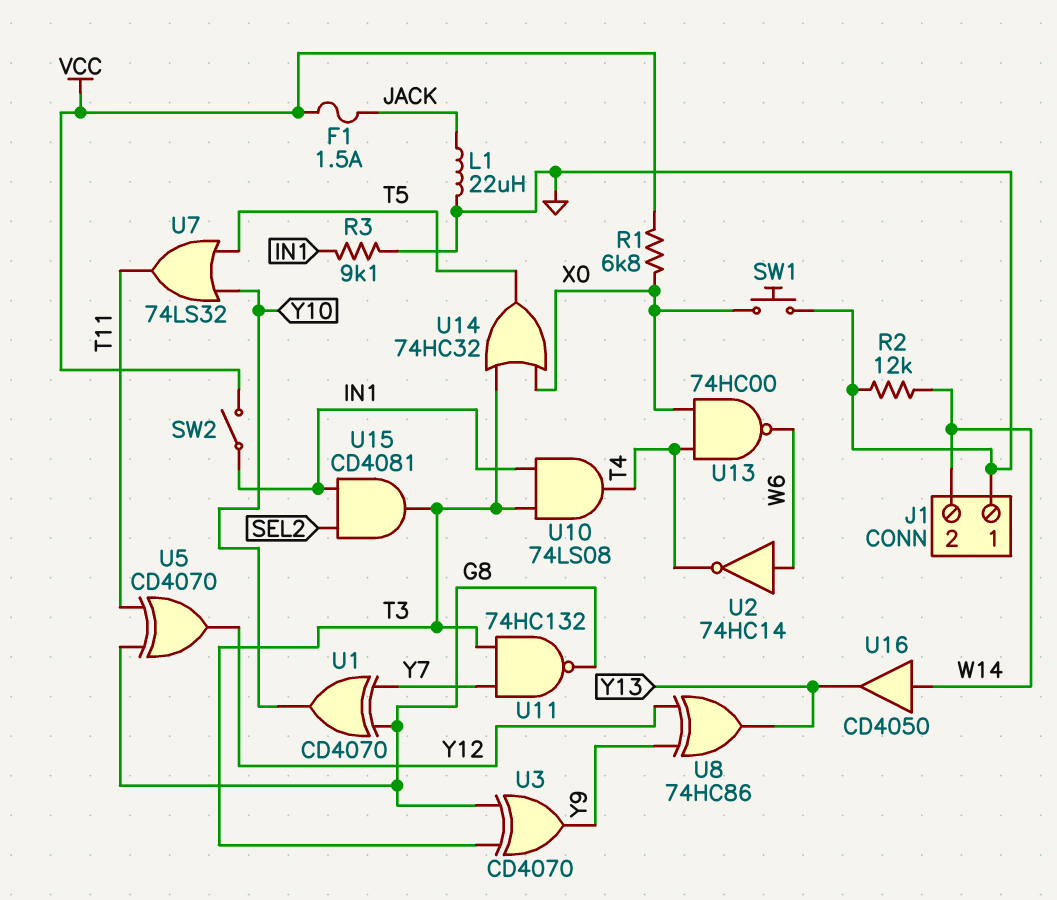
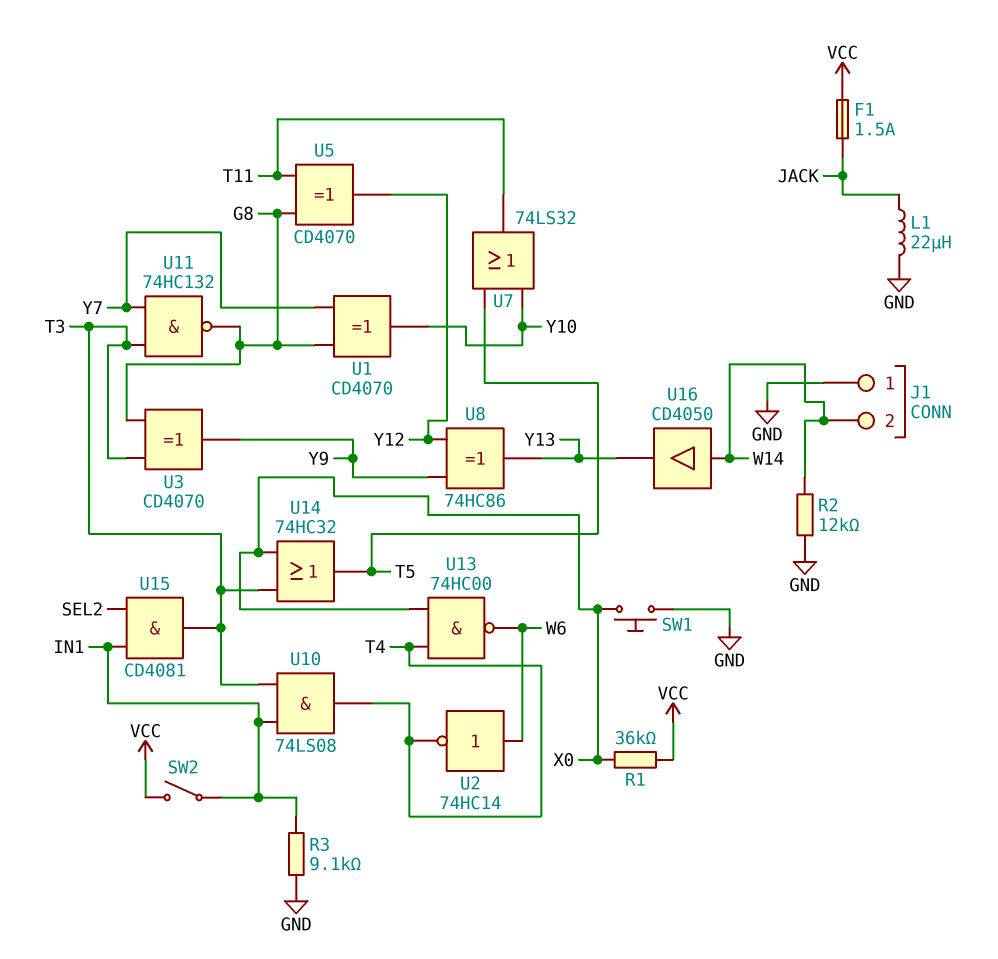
R1: 6.8k (VCC, X0) -> 36k (VCC, X0)

